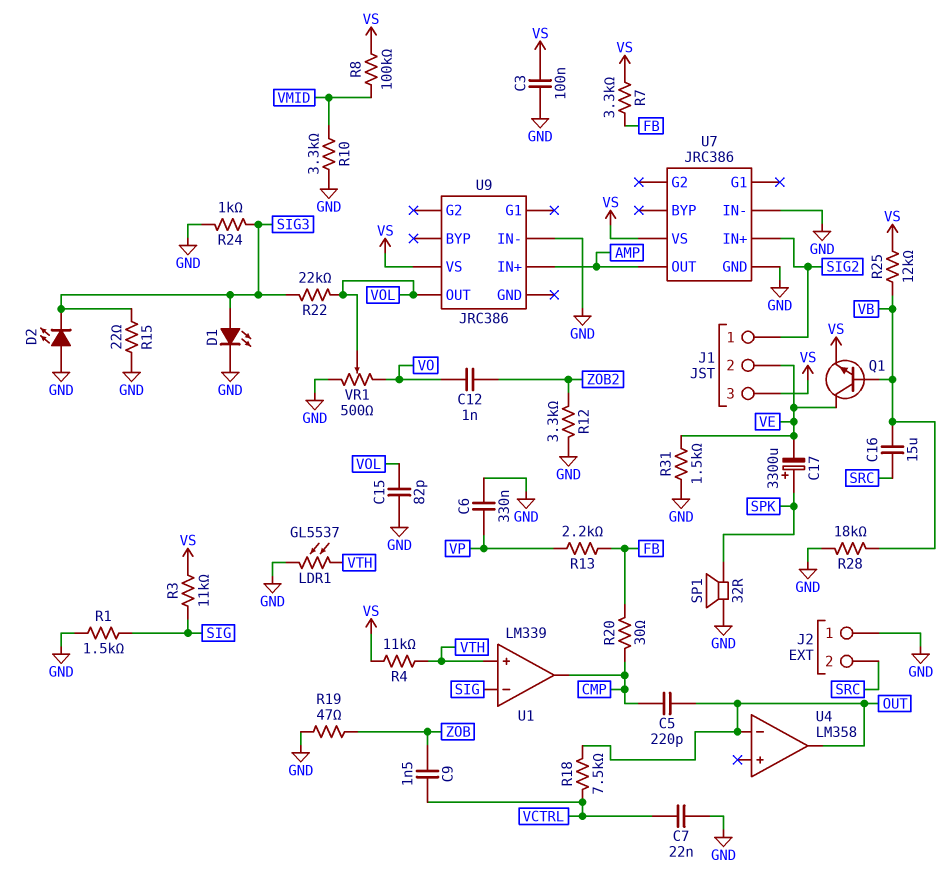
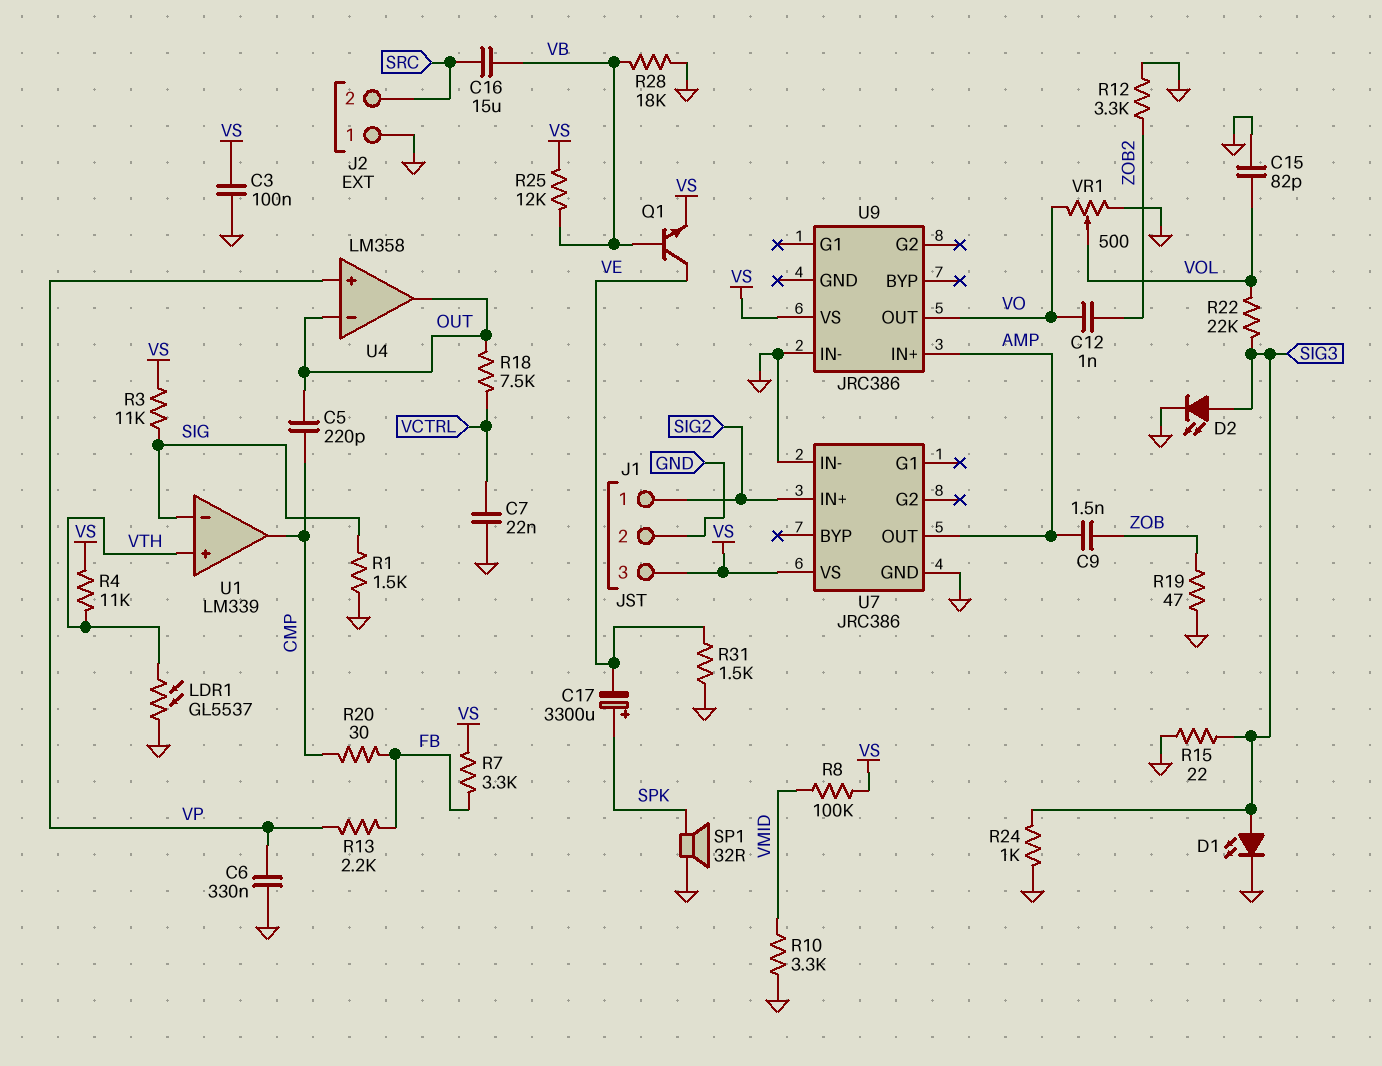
C9: 1.5nF (VCTRL, ZOB) -> 1.5nF (AMP, ZOB)
D2: LED (A GND, K SIG3) -> LED (A SIG3, K GND)
J1 pin 2: VE -> GND
U4 pin in+: none -> VP
U9 pin OUT: VOL -> VO

